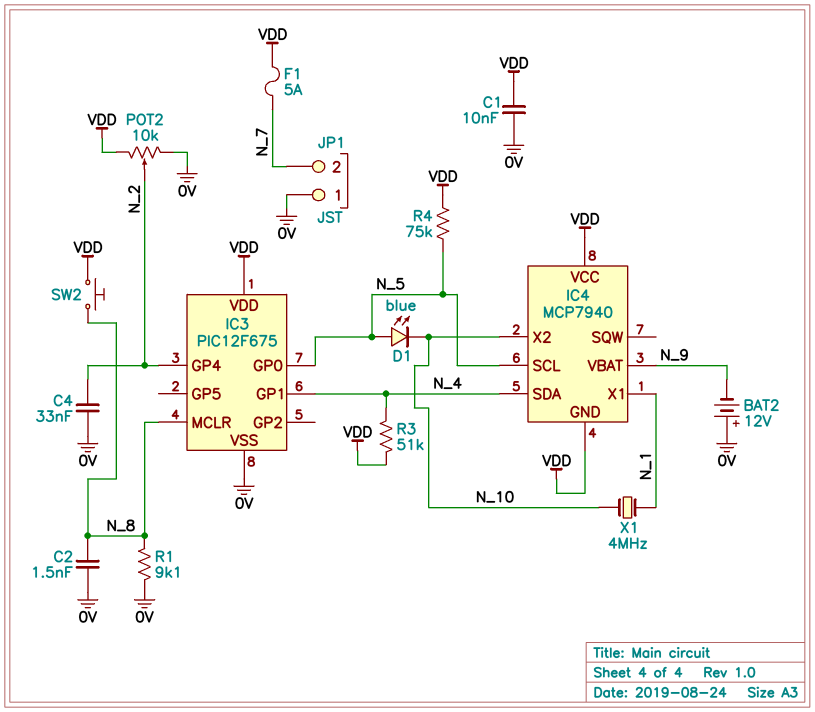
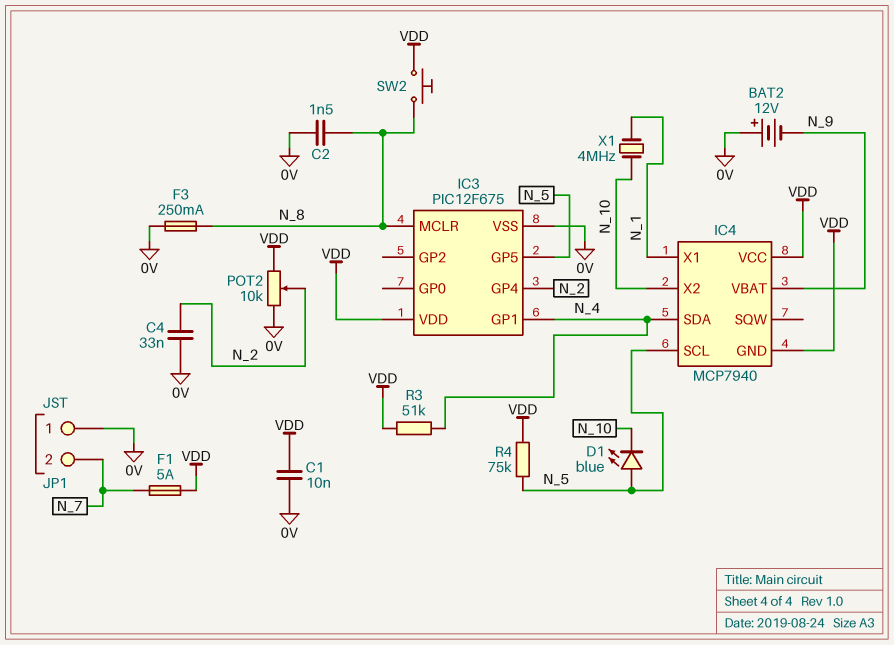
F3: none -> 250mA (0V, N_8)
IC3 pin GP0: N_5 -> none
IC3 pin GP5: none -> N_5
R1: 9.1k (0V, N_8) -> none

